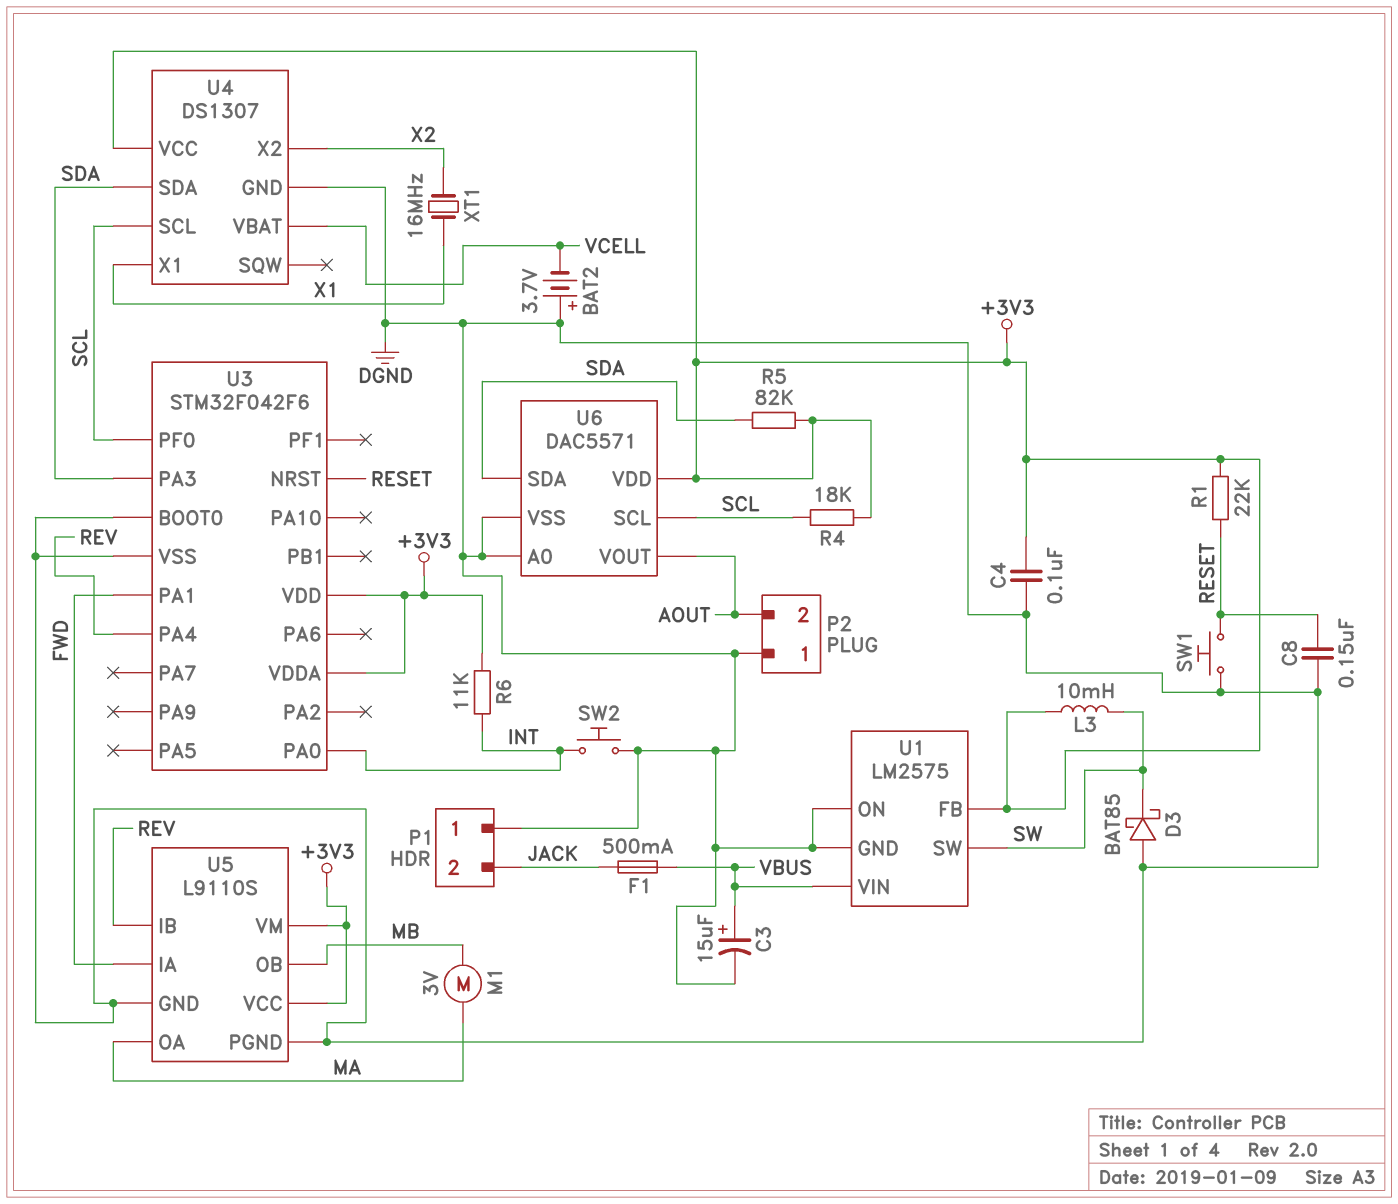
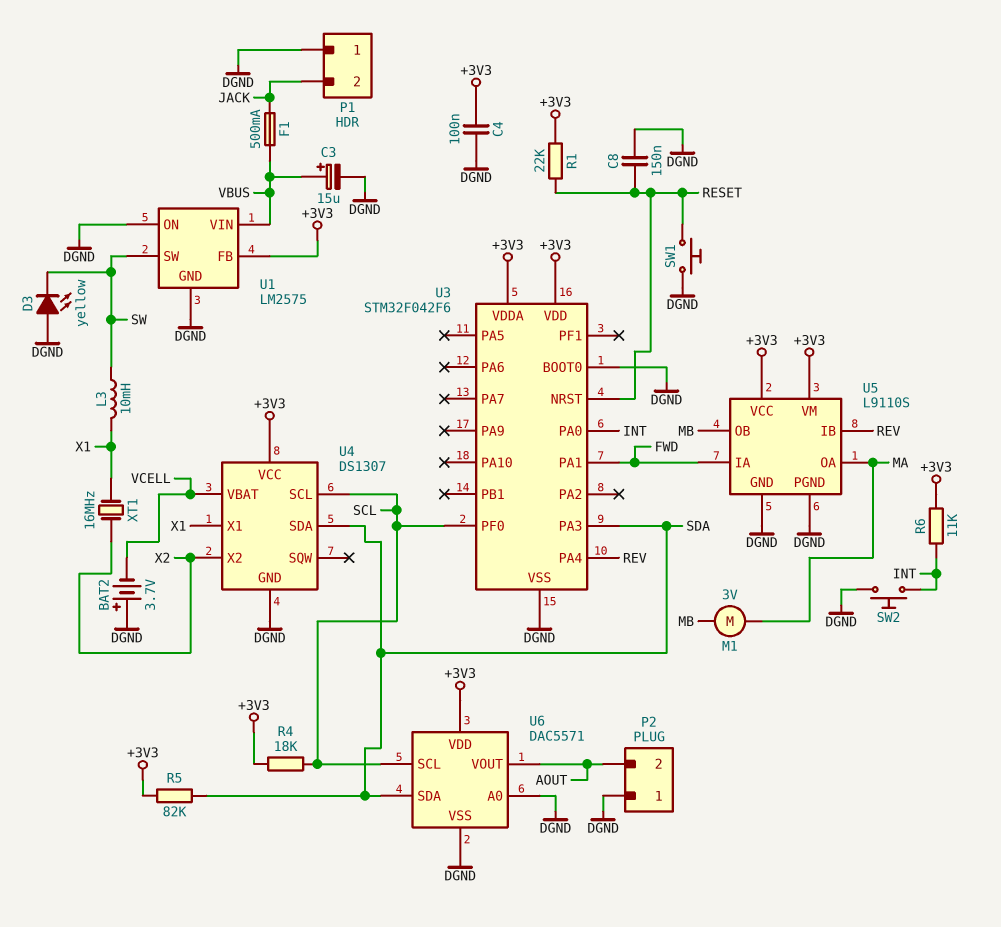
D3: schottky BAT85 (A DGND, K SW) -> LED yellow (A DGND, K SW)
L3: 10mH (+3V3, SW) -> 10mH (SW, X1)

